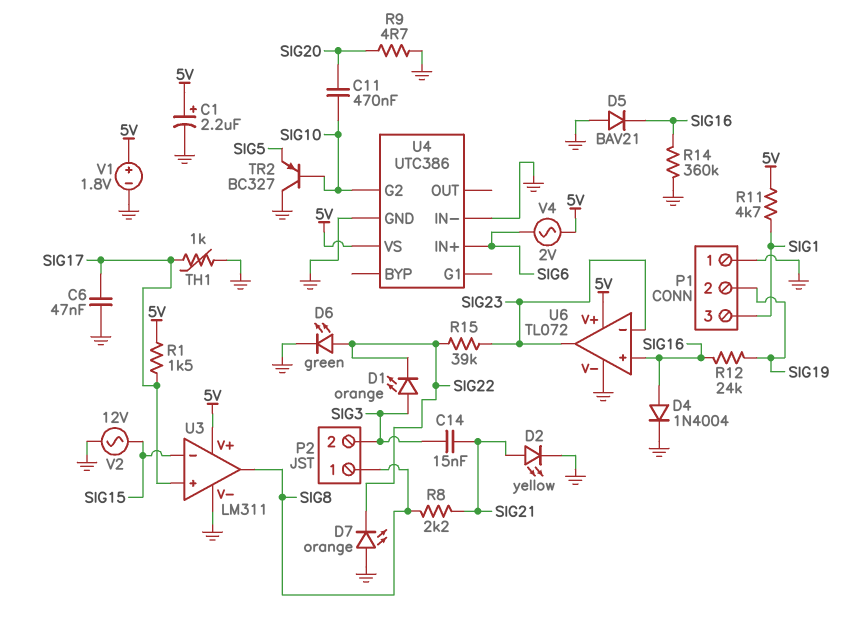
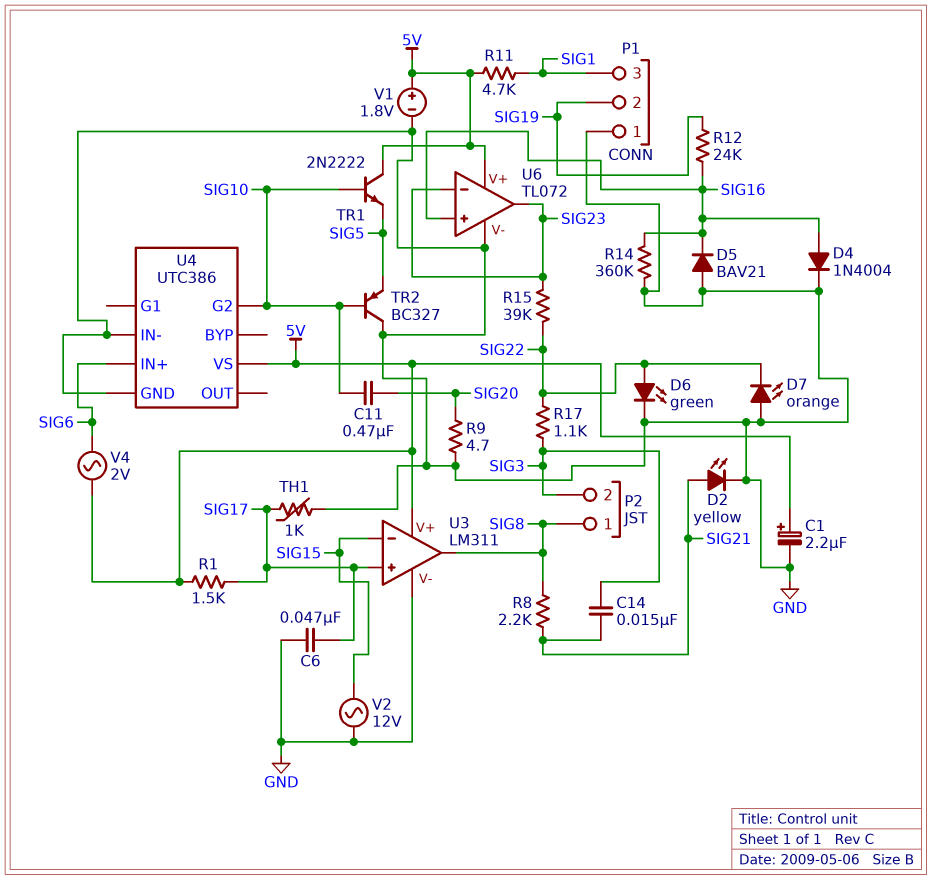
D1: LED orange (A SIG3, K SIG22) -> none
R17: none -> 1.1k (SIG3, SIG22)
TR1: none -> NPN 2N2222 (B SIG10, C 5V, E SIG5)

